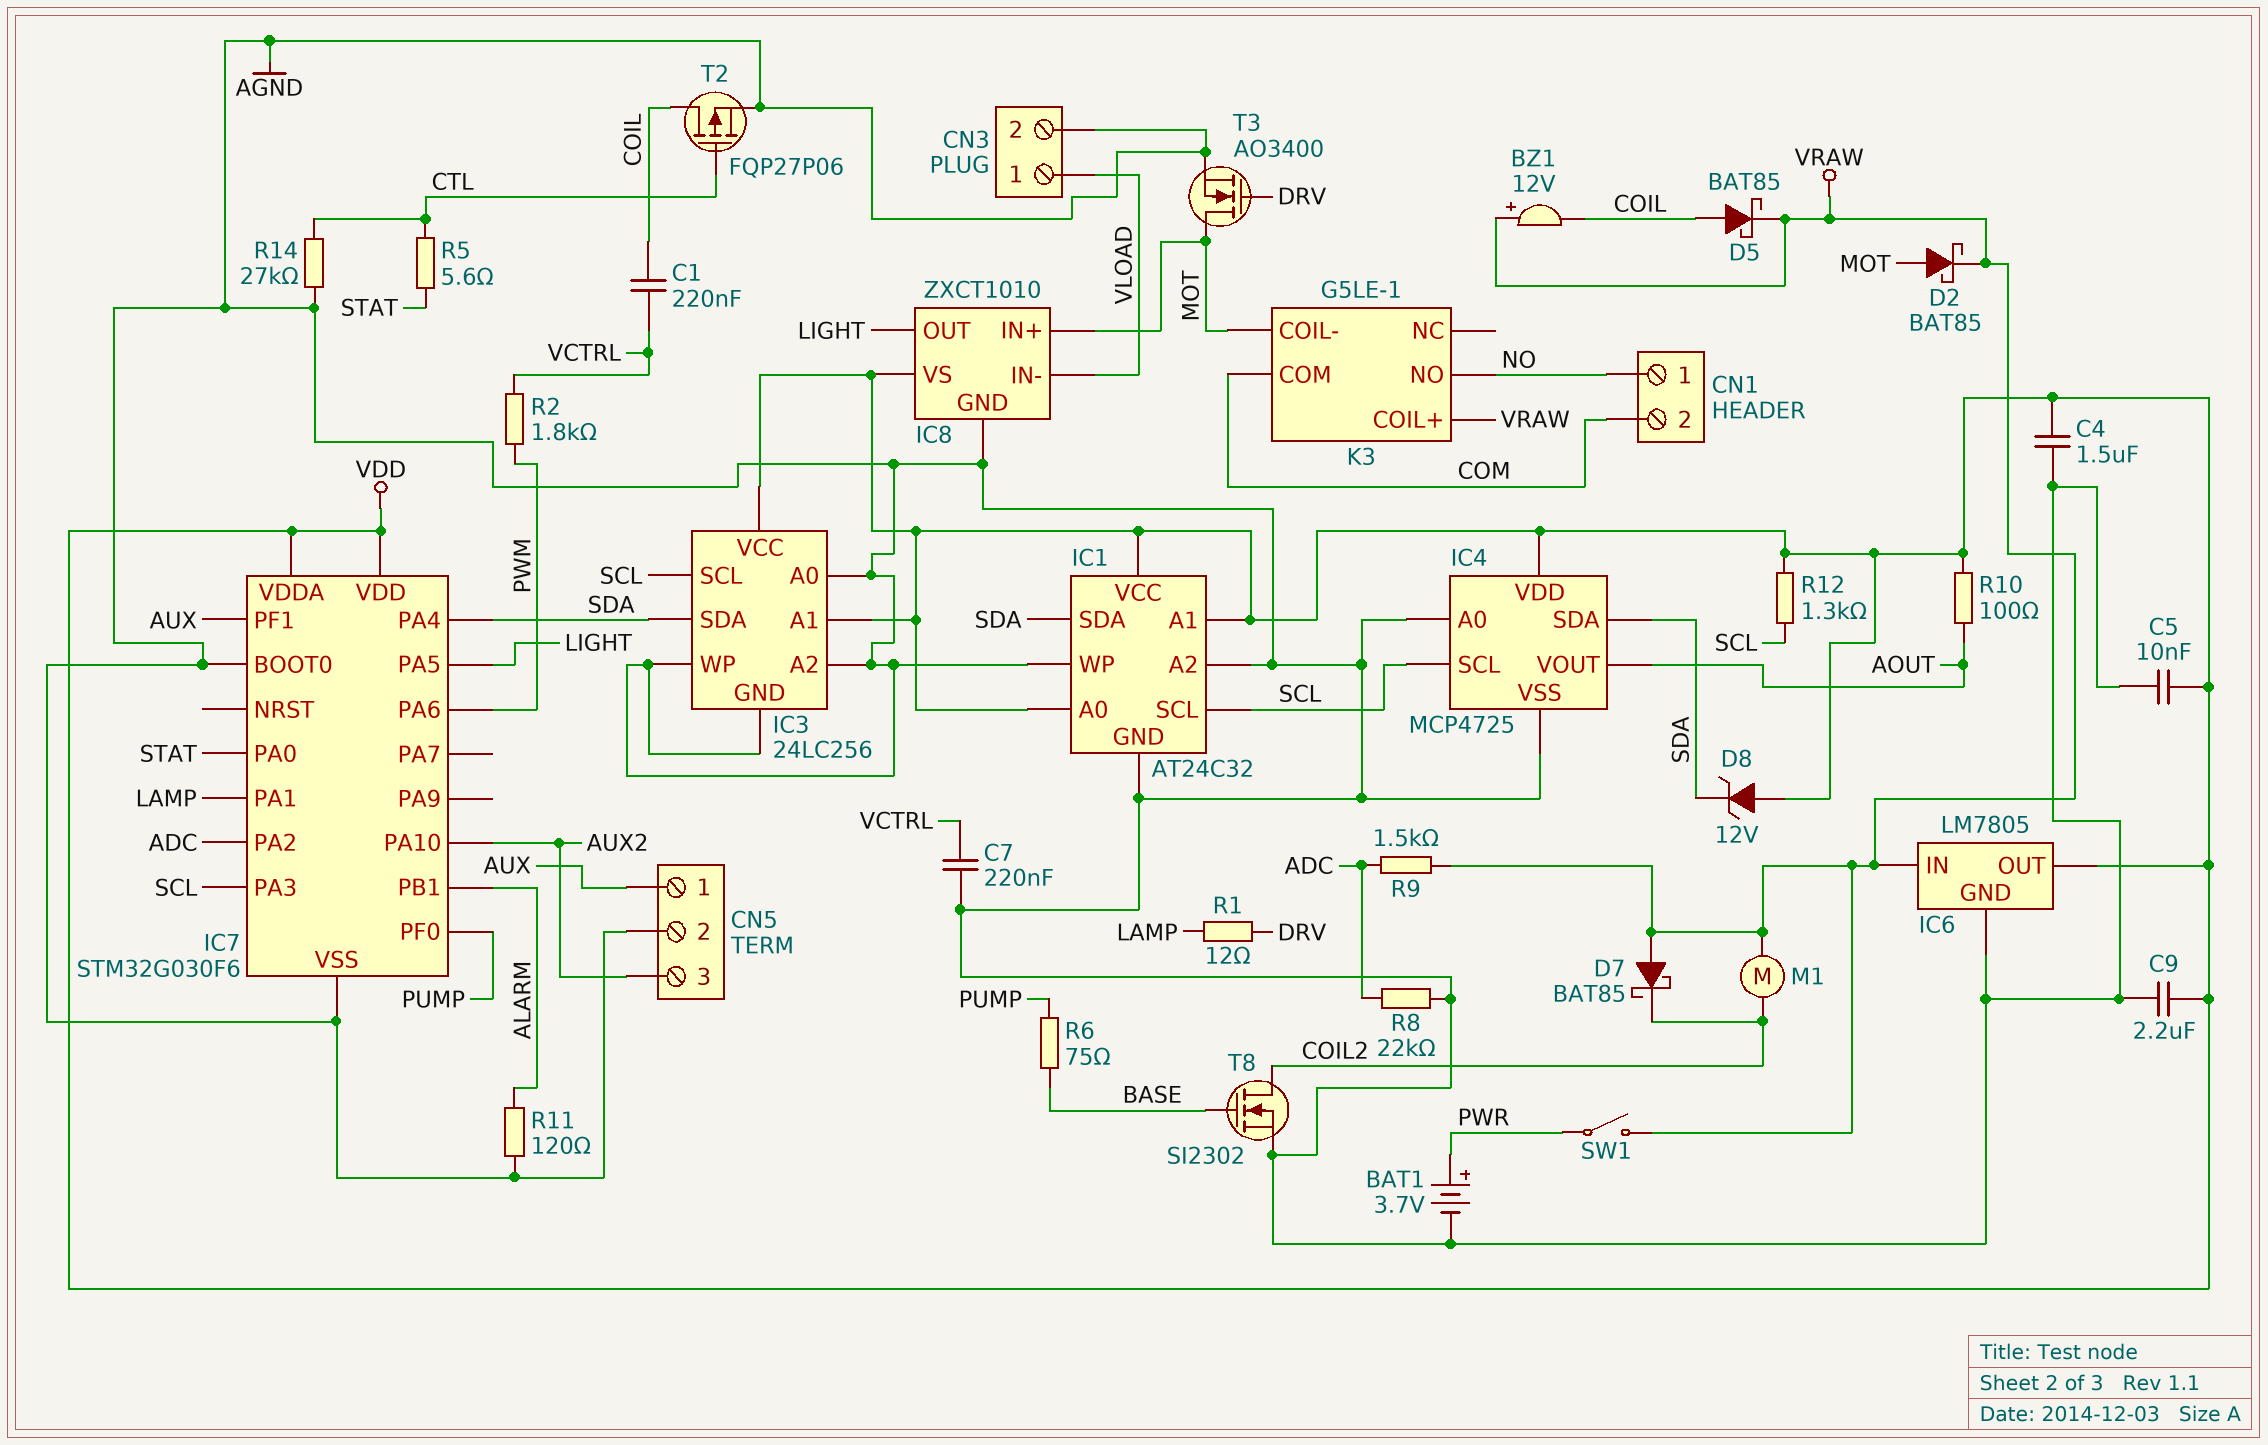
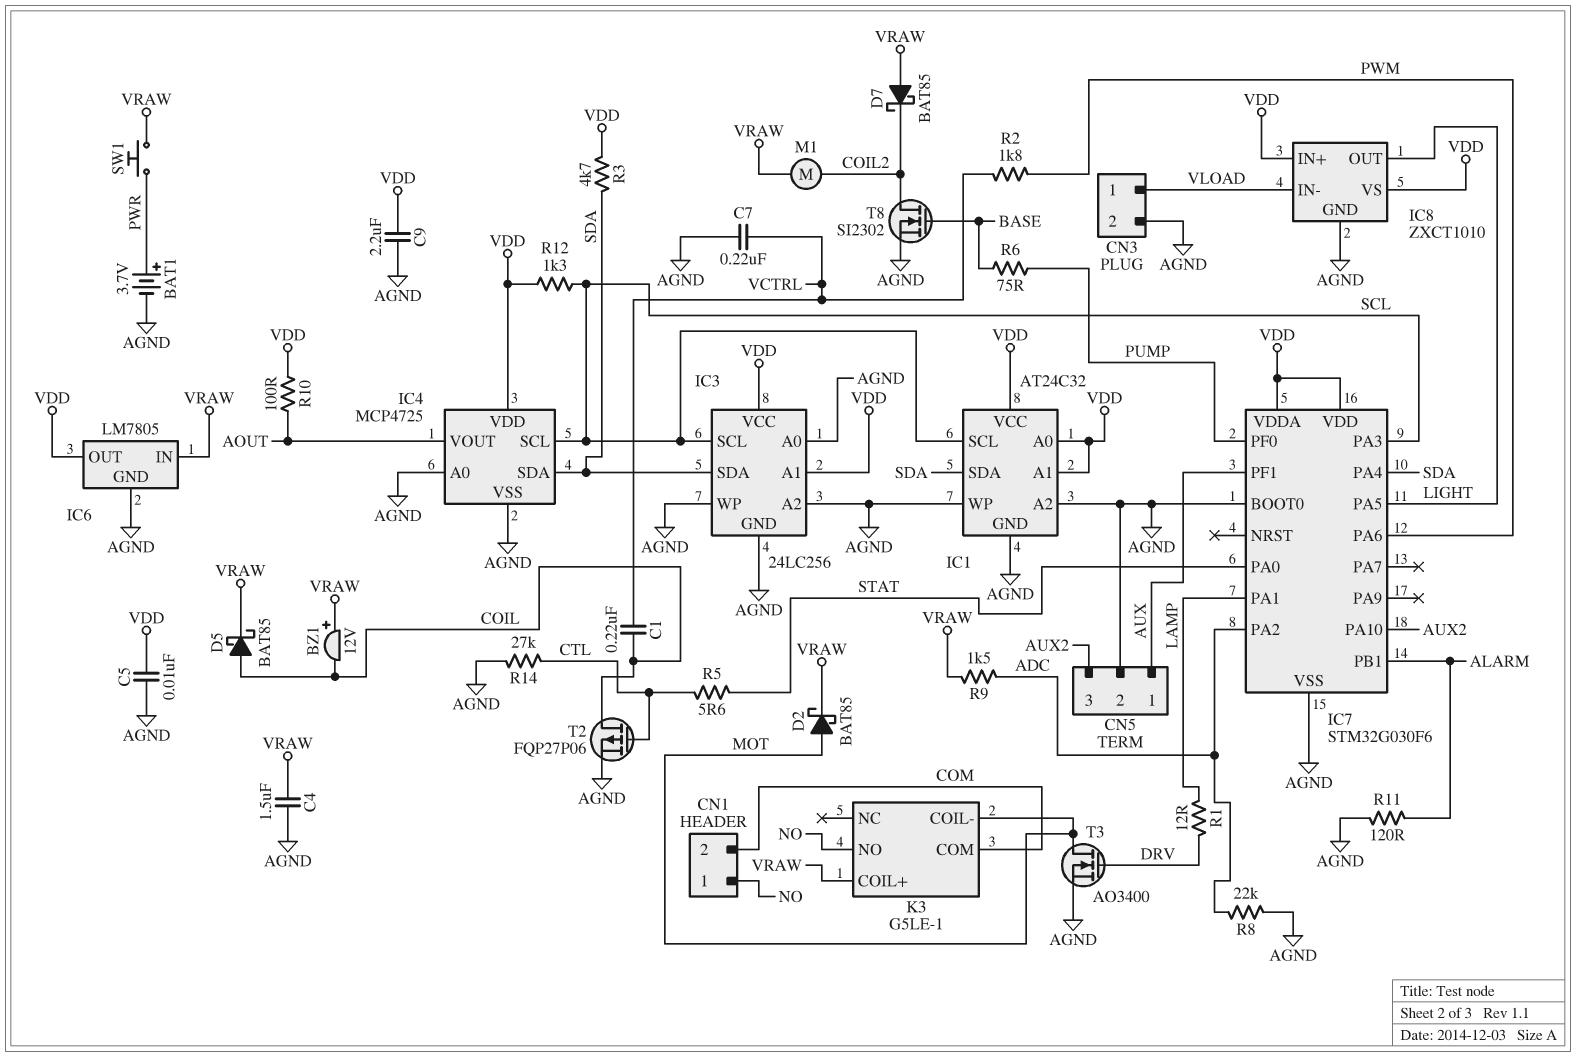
C4: 1.5uF (AGND, VDD) -> 1.5uF (AGND, VRAW)
D8: zener 12V (A VDD, K SDA) -> none
IC8 pin IN+: MOT -> VDD
R3: none -> 4.7k (SDA, VDD)
SW1: switch (PWR, VRAW) -> button (PWR, VRAW)

